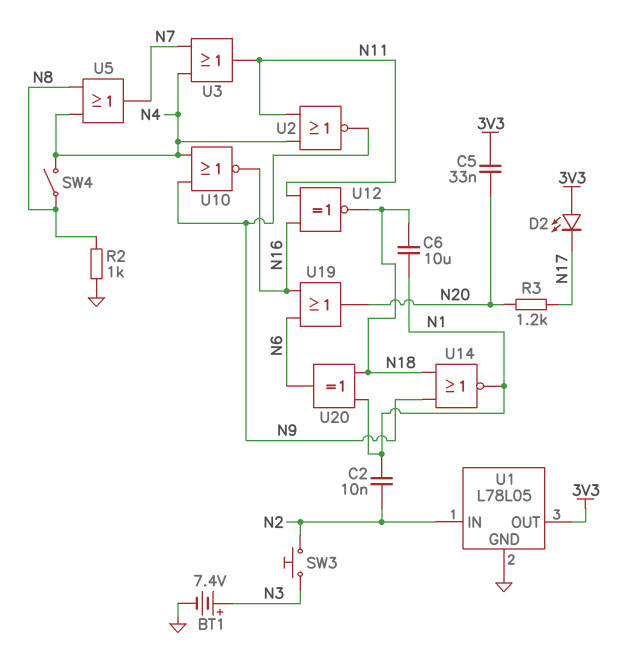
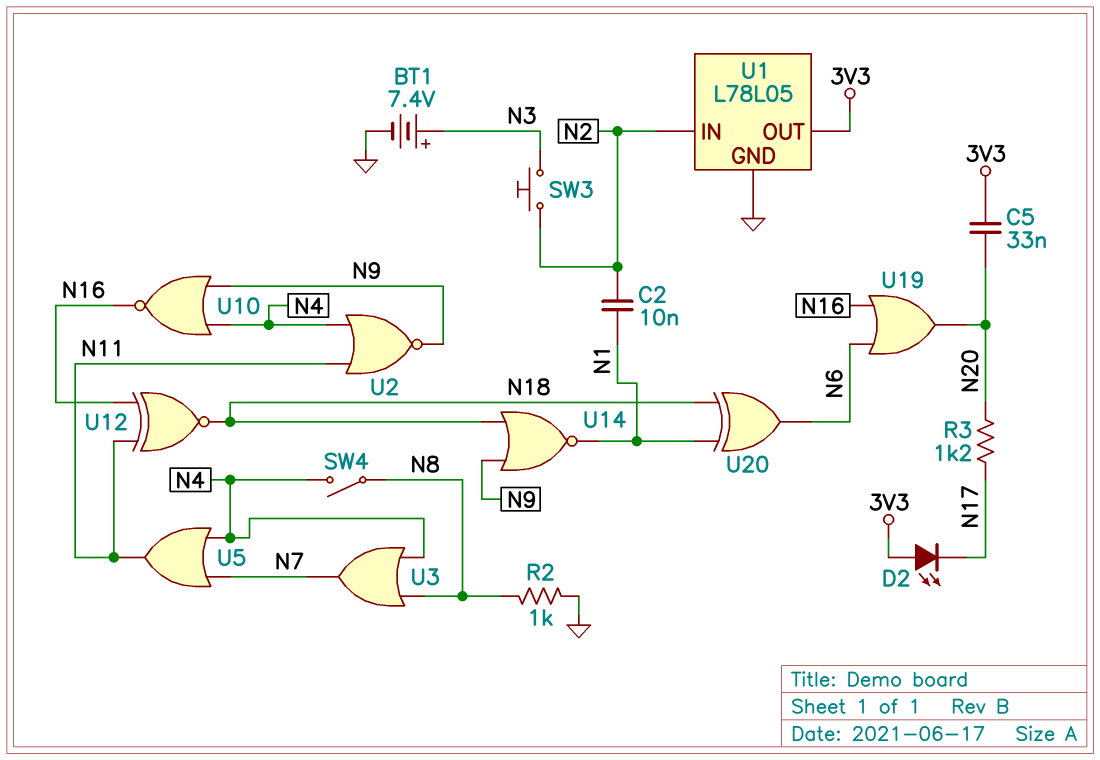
C6: 10uF (N1, N18) -> none
U3: OR (in N4, in N7, out N11) -> OR (in N4, in N8, out N7)
U5: OR (in N4, in N8, out N7) -> OR (in N4, in N7, out N11)

